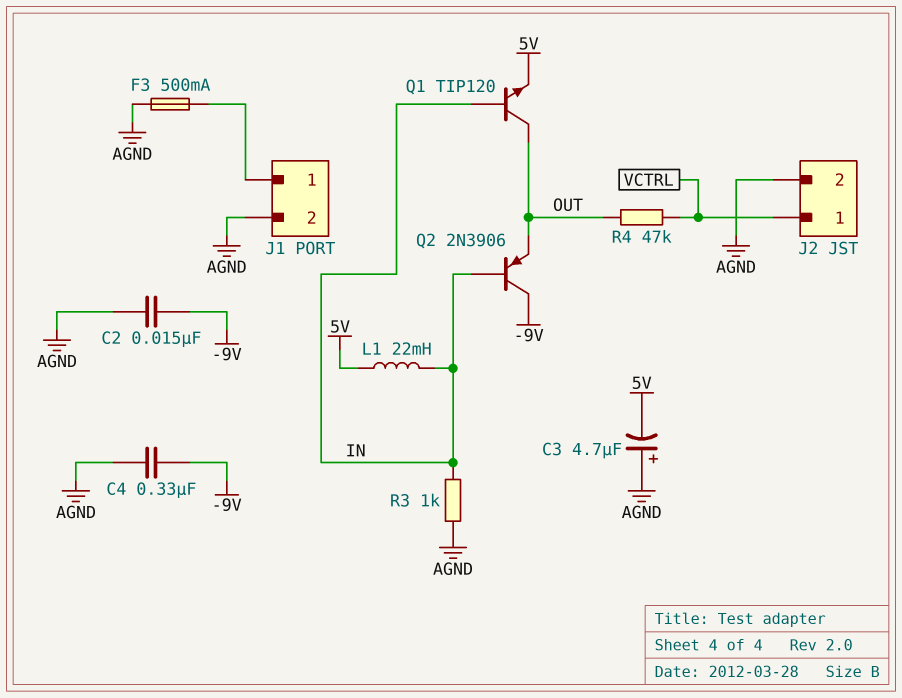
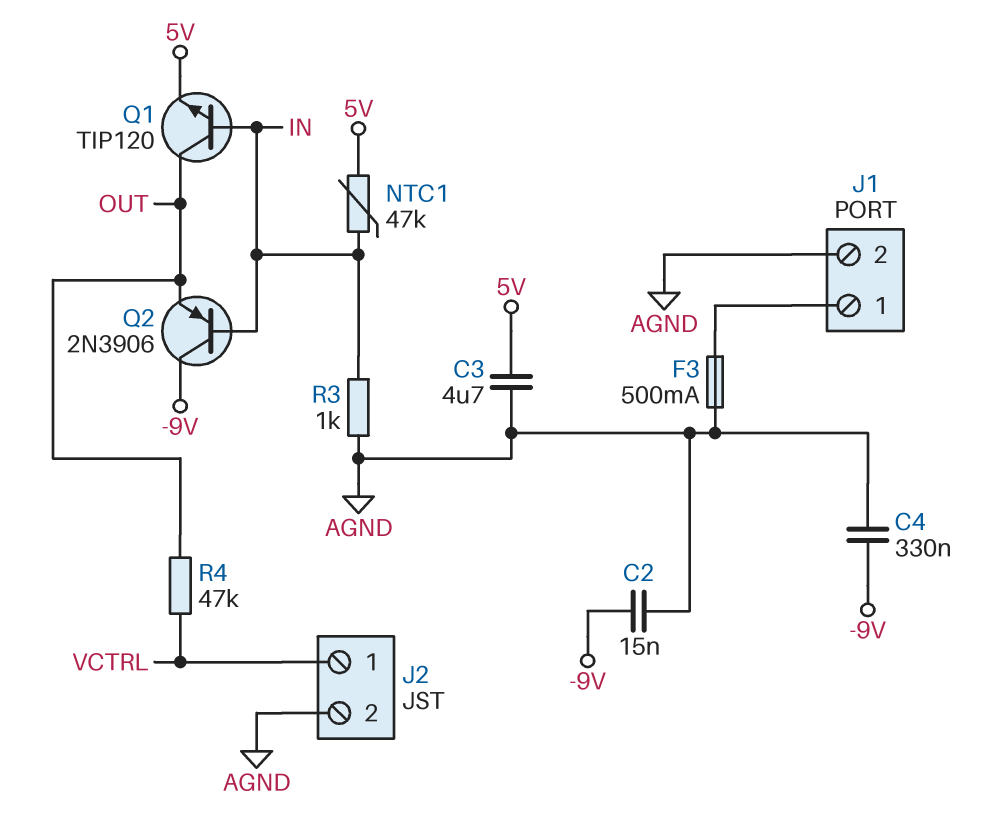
C3: 4.7uF (plus AGND, minus 5V) -> 4.7uF (5V, AGND)
L1: 22mH (5V, IN) -> none
NTC1: none -> 47k (5V, IN)

